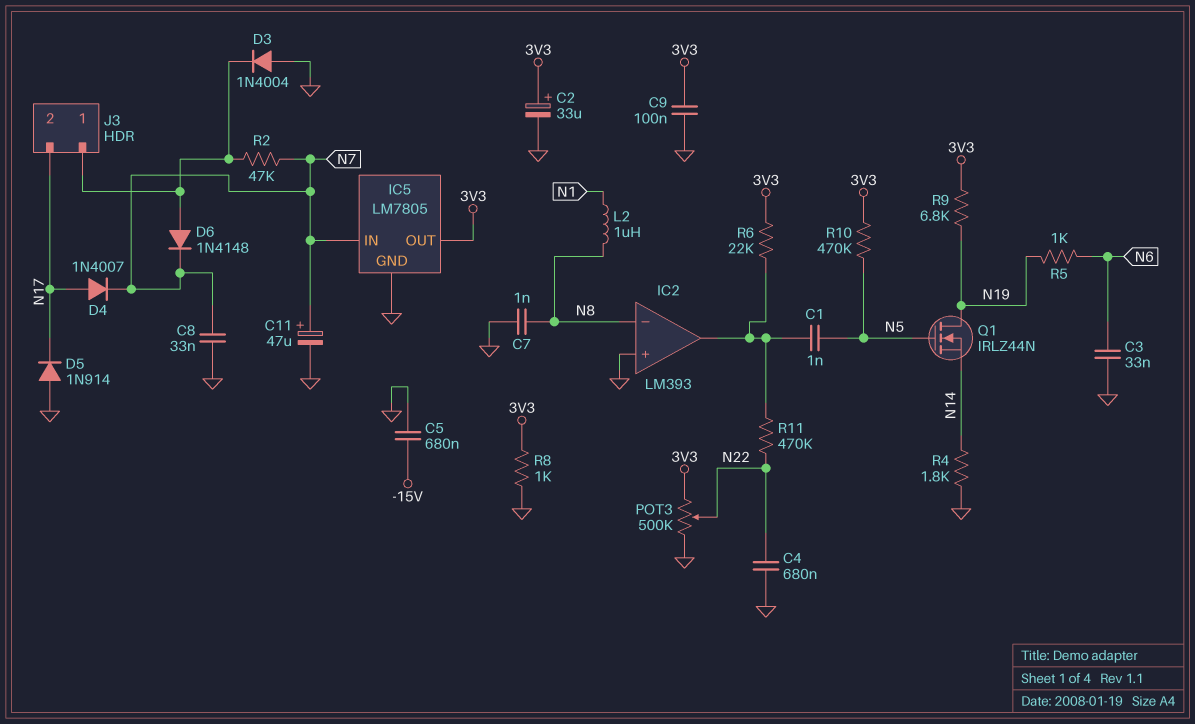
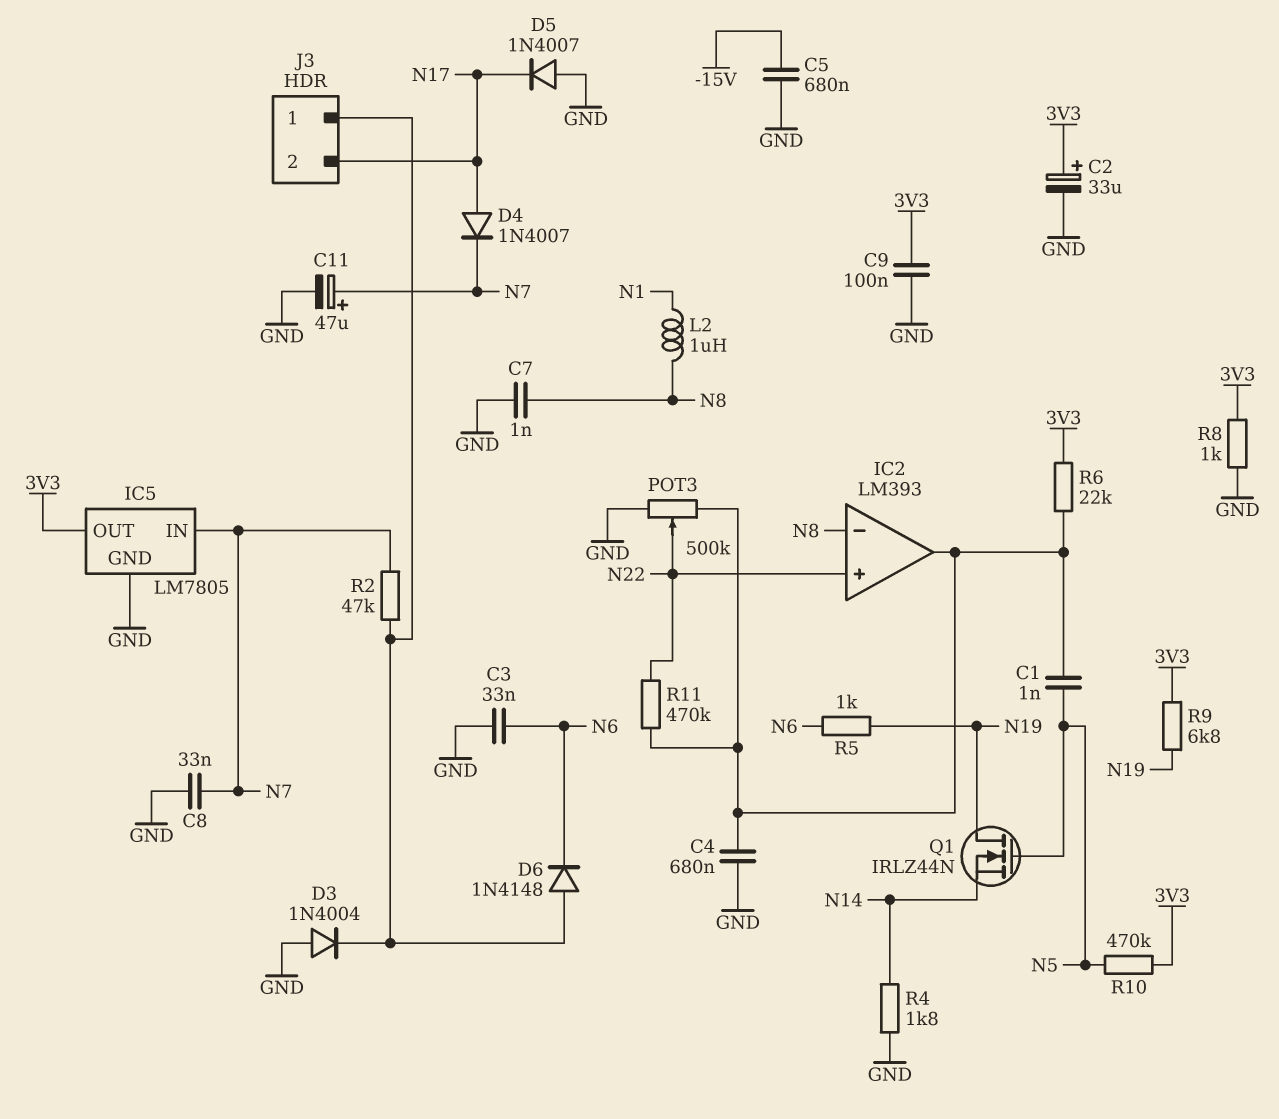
C4: 680nF (GND, N22) -> 680nF (GND, IC2/out)
D5: diode 1N914 (A GND, K N17) -> diode 1N4007 (A GND, K N17)
D6: diode 1N4148 (A J3/1, K N7) -> diode 1N4148 (A J3/1, K N6)
IC2 pin in+: GND -> N22
POT3: 500k (3V3, GND, wiper N22) -> 500k (GND, IC2/out, wiper N22)

